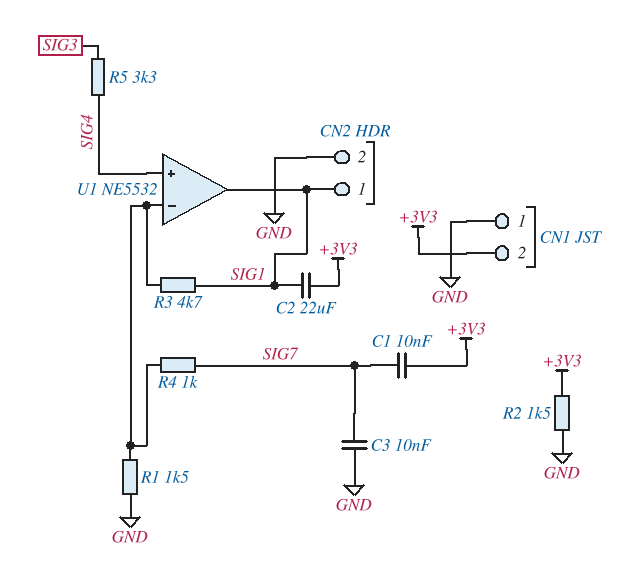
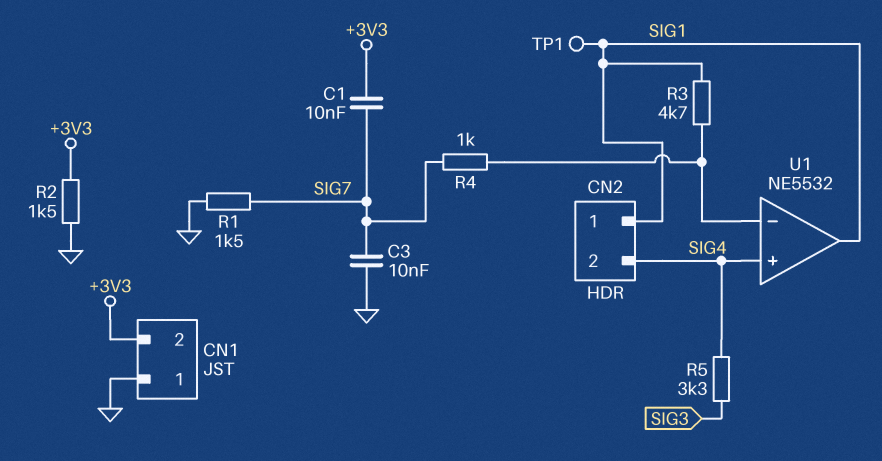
C2: 22uF (+3V3, SIG1) -> none
CN2 pin 2: GND -> SIG4
R1: 1.5k (GND, U1/in-) -> 1.5k (GND, SIG7)
TP1: none -> test point (SIG1)

